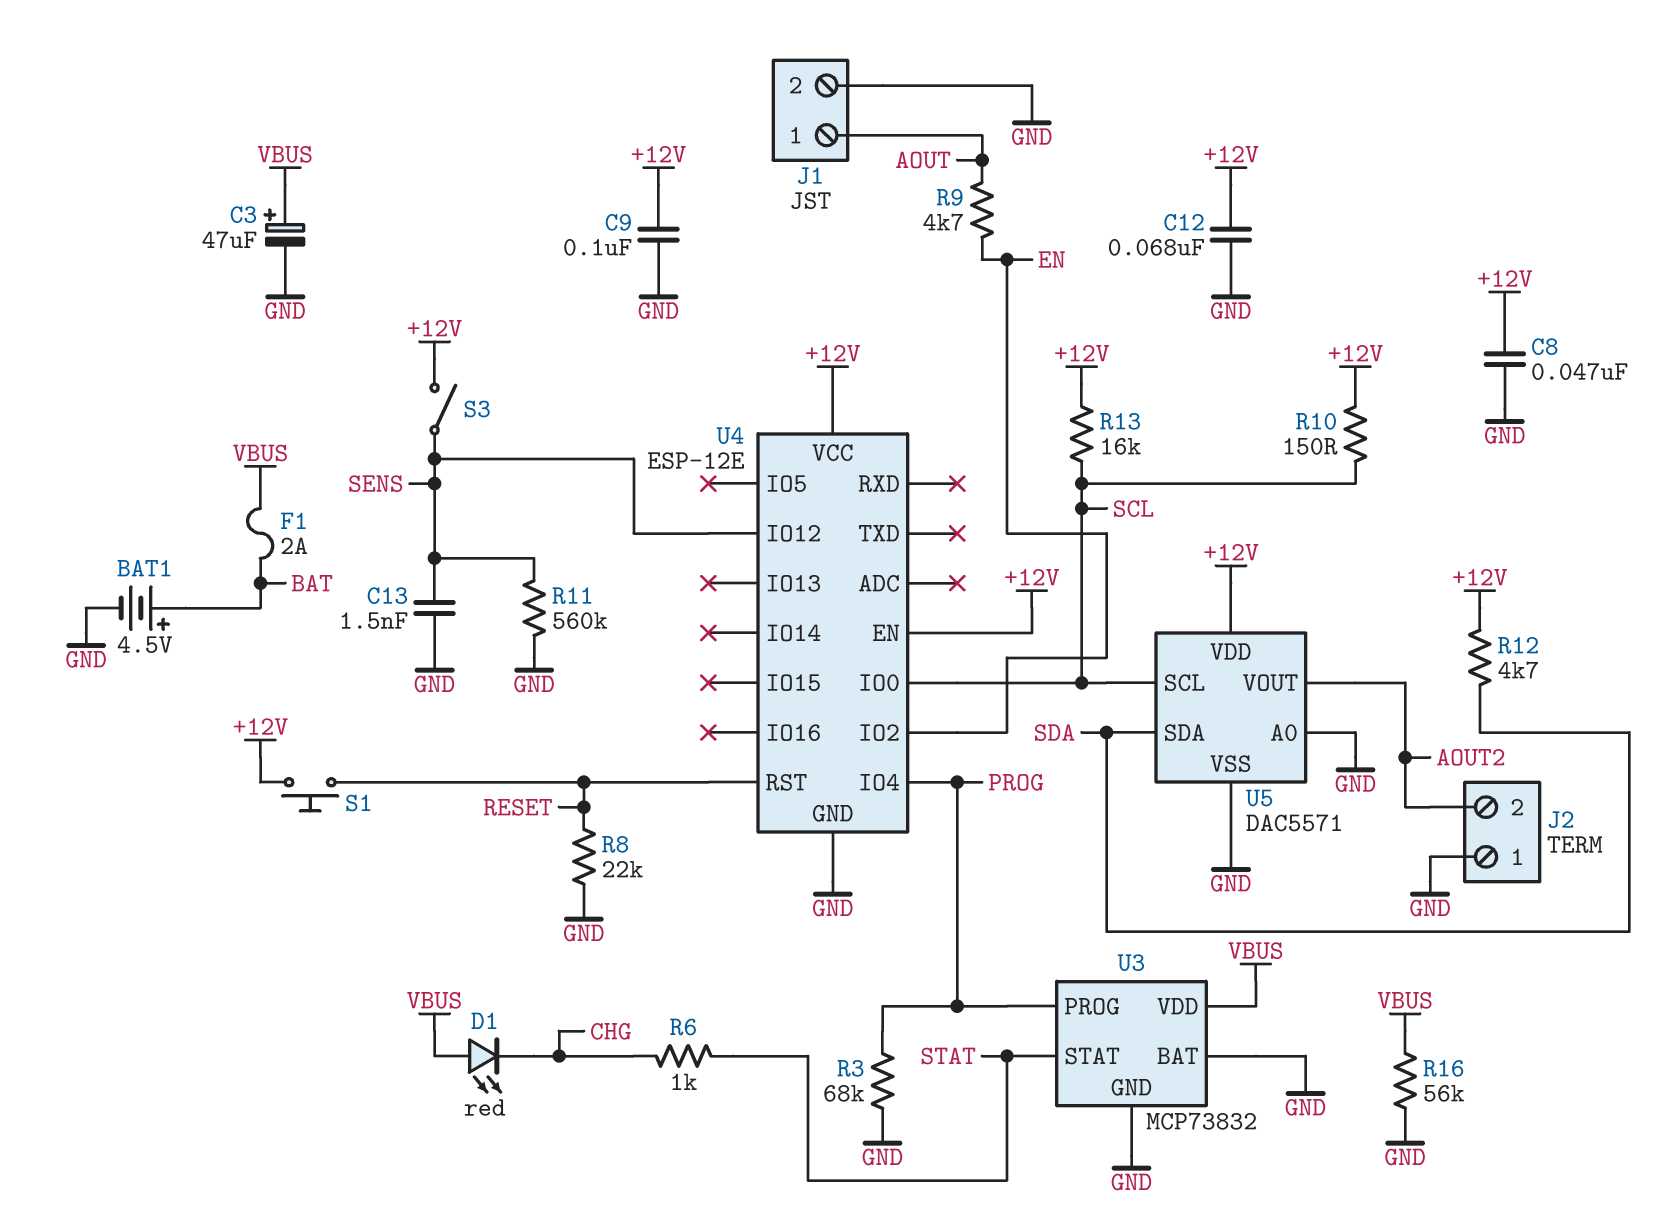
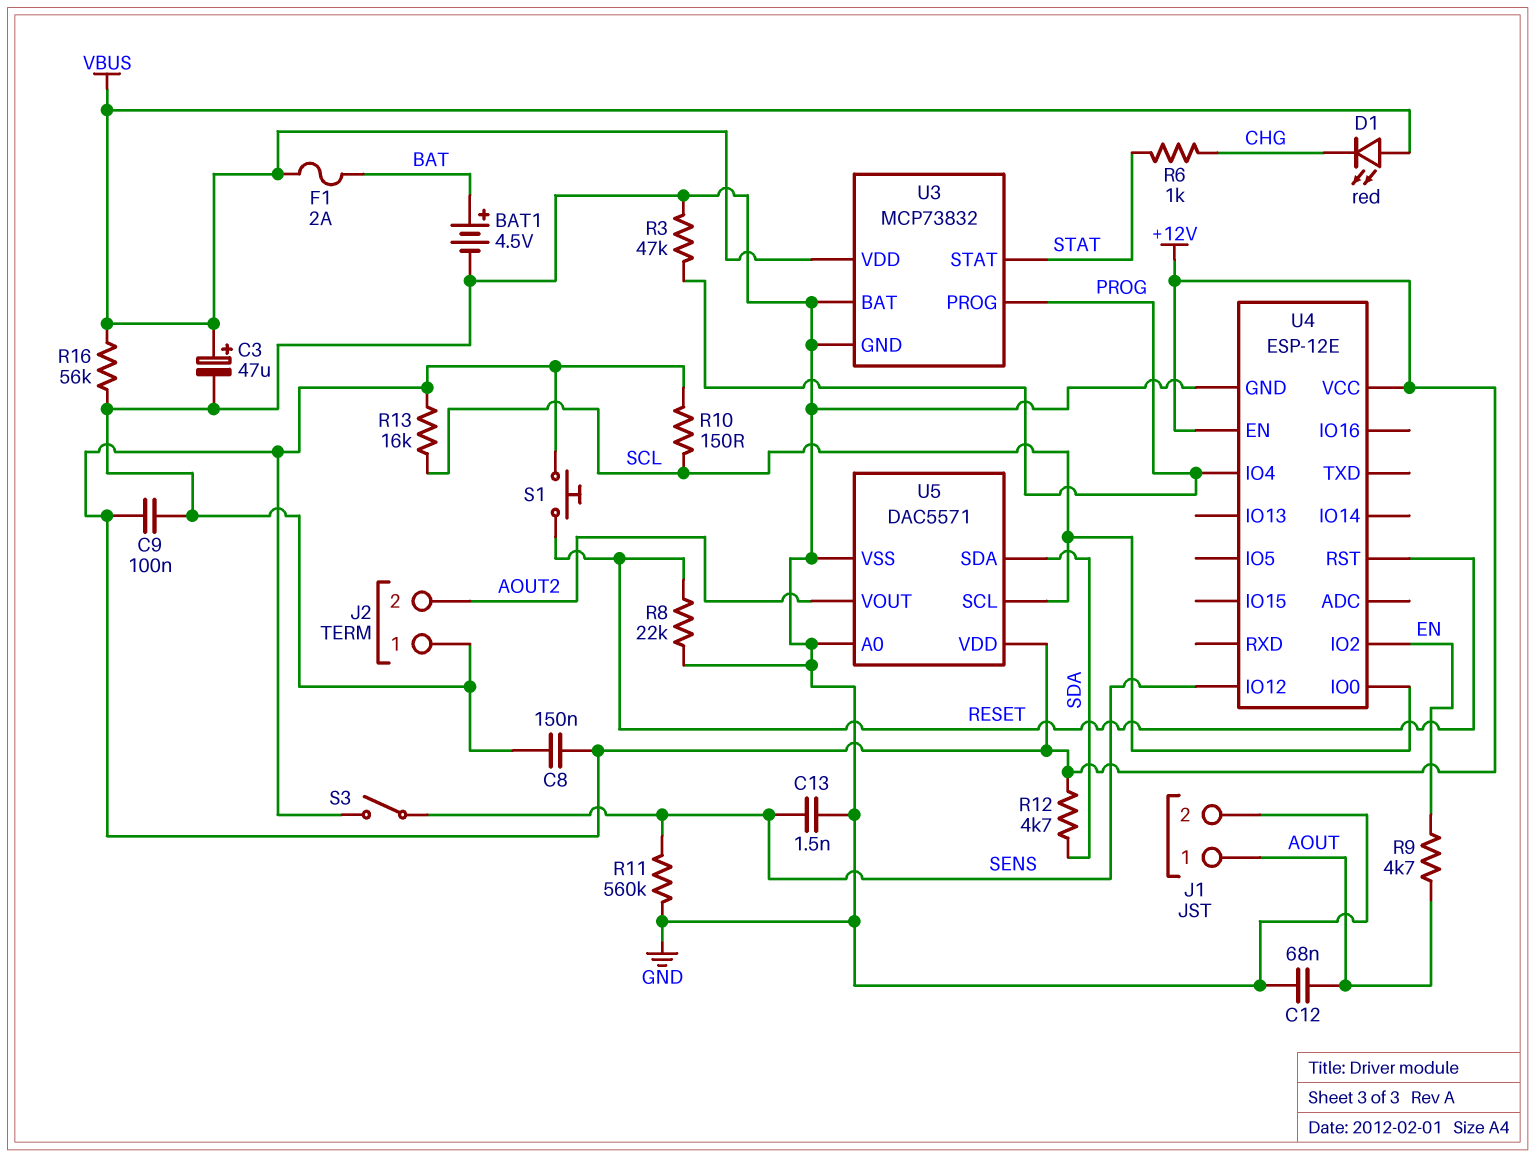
C8: 47nF (+12V, GND) -> 150nF (+12V, GND)
C12: 68nF (+12V, GND) -> 68nF (AOUT, GND)
R3: 68k (GND, PROG) -> 47k (GND, PROG)

